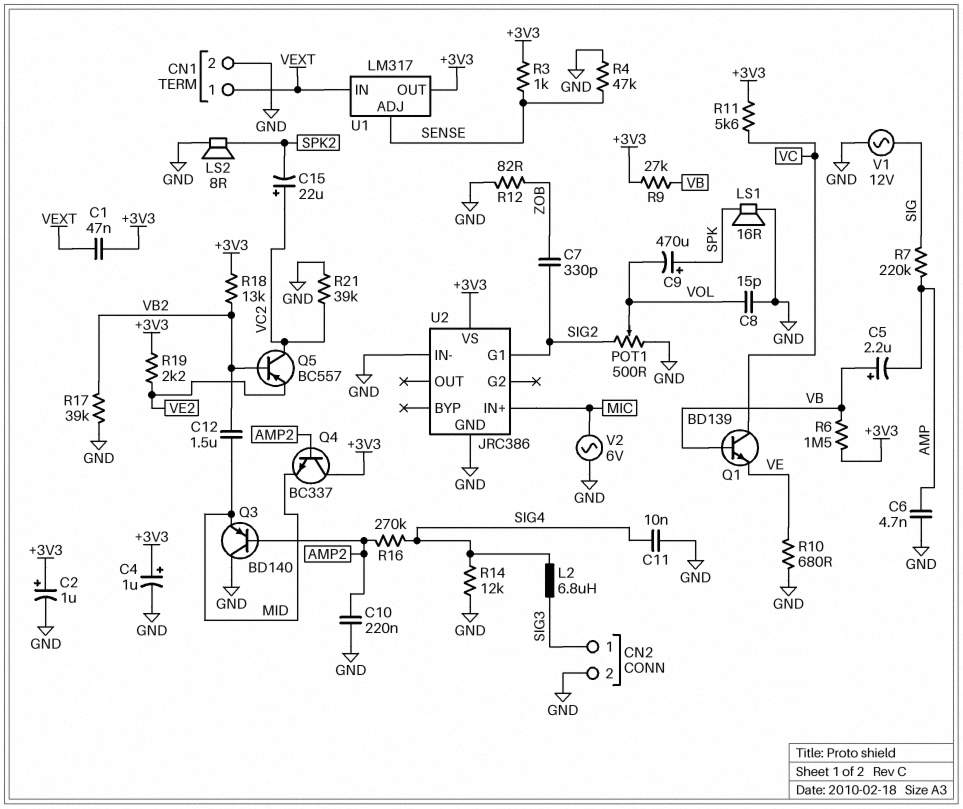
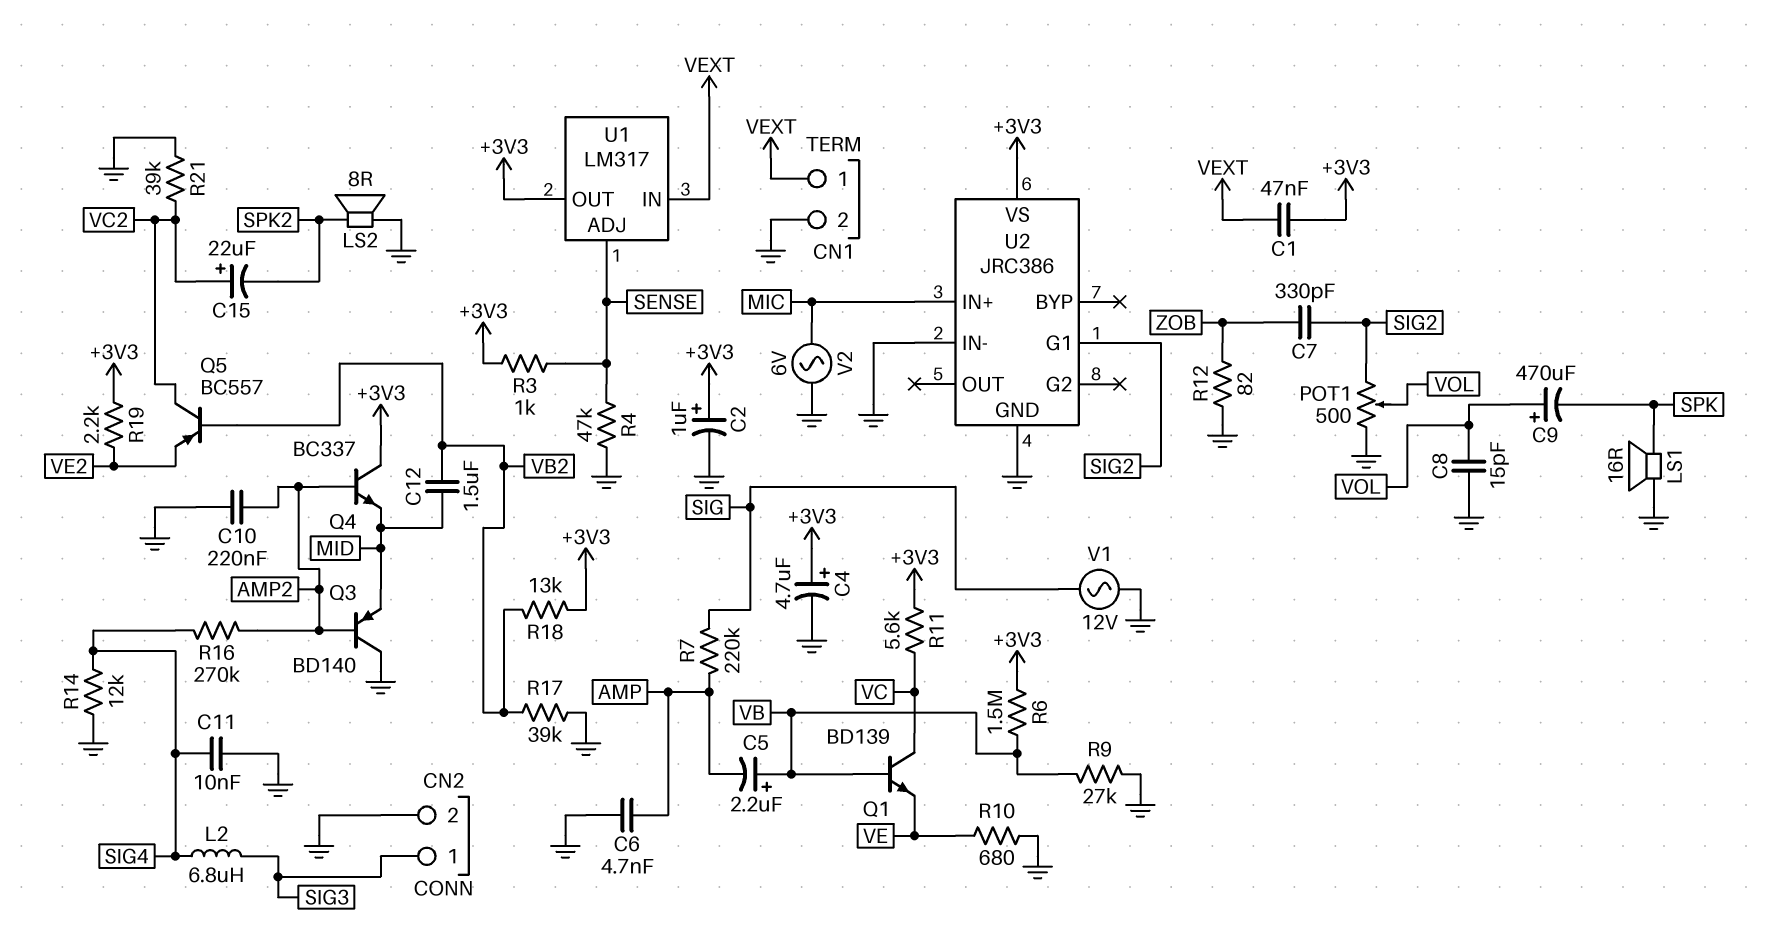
C4: 1uF (plus +3V3, minus GND) -> 4.7uF (plus +3V3, minus GND)
C9: 470uF (plus SPK, minus VOL) -> 470uF (plus VOL, minus SPK)
R9: 27k (+3V3, VB) -> 27k (GND, VB)

